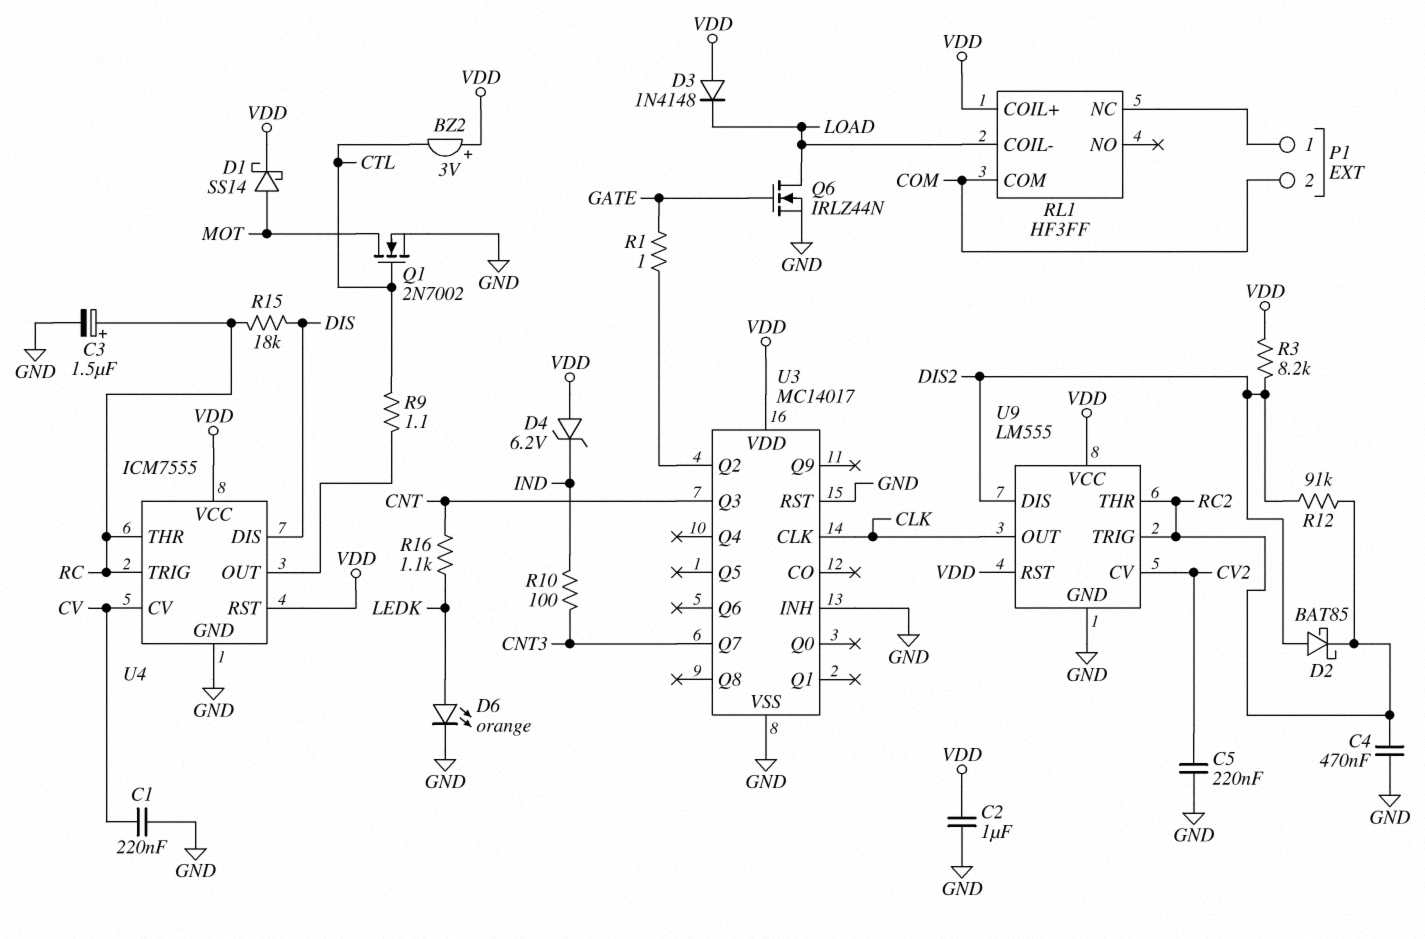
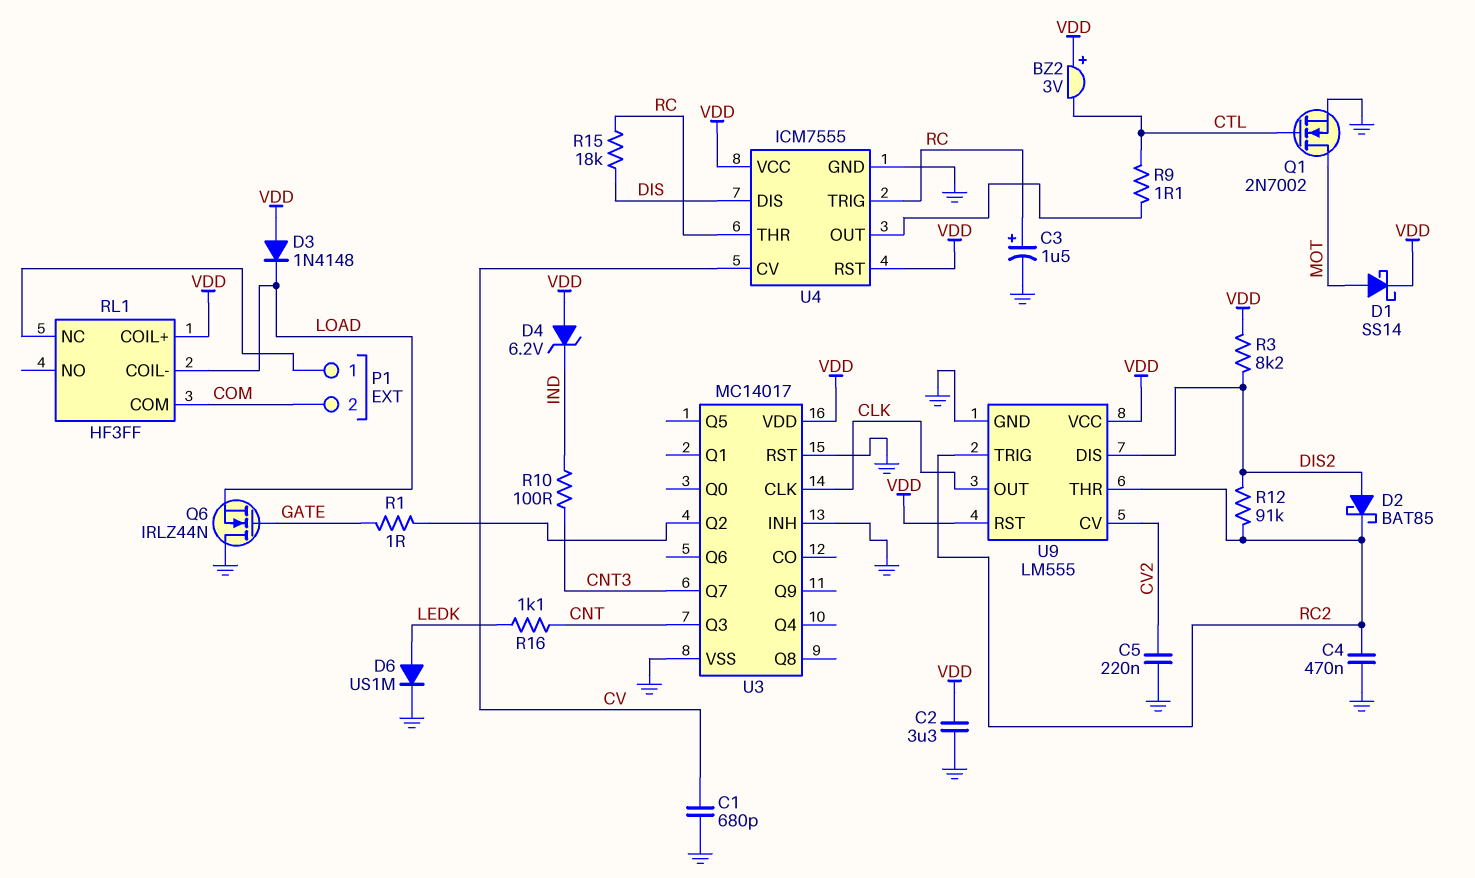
C1: 220nF (CV, GND) -> 680pF (CV, GND)
C2: 1uF (GND, VDD) -> 3.3uF (GND, VDD)
D6: LED orange (A LEDK, K GND) -> diode US1M (A LEDK, K GND)
Q6: NMOS IRLZ44N (G GATE, D LOAD, S GND) -> NMOS IRLZ44N (G GATE, D GND, S LOAD)

